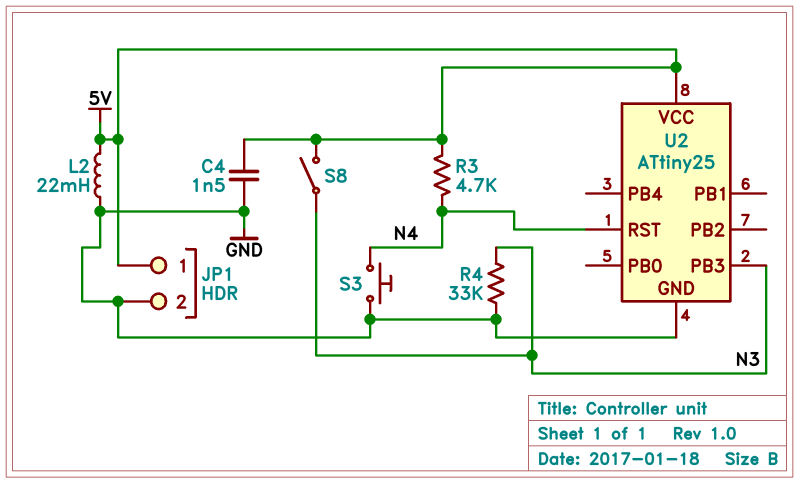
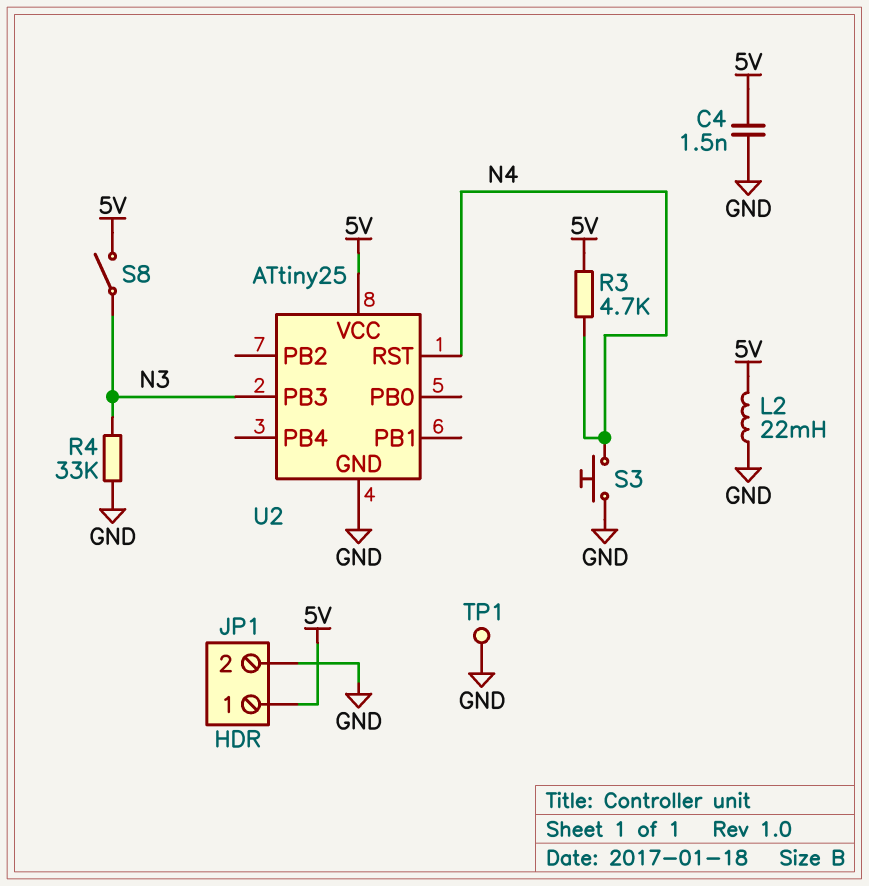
TP1: none -> test point (GND)

